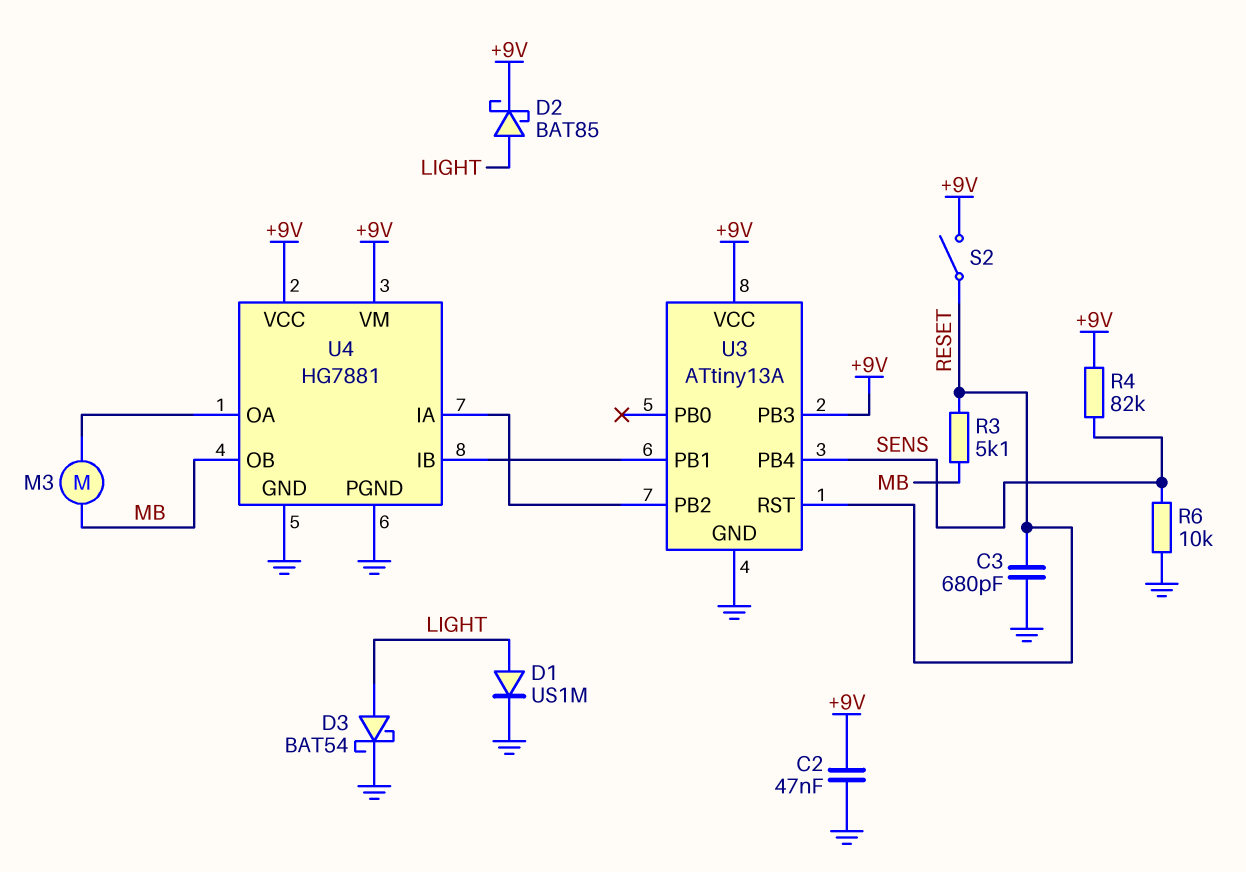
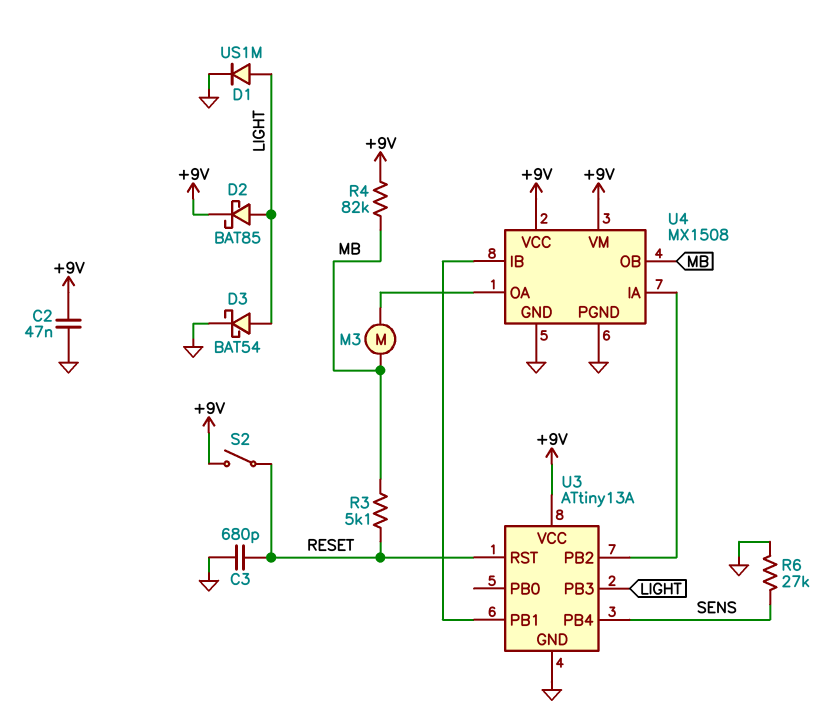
R4: 82k (+9V, SENS) -> 82k (+9V, MB)
R6: 10k (GND, SENS) -> 27k (GND, SENS)
U3 pin PB3: +9V -> LIGHT
U4: HG7881 -> MX1508

